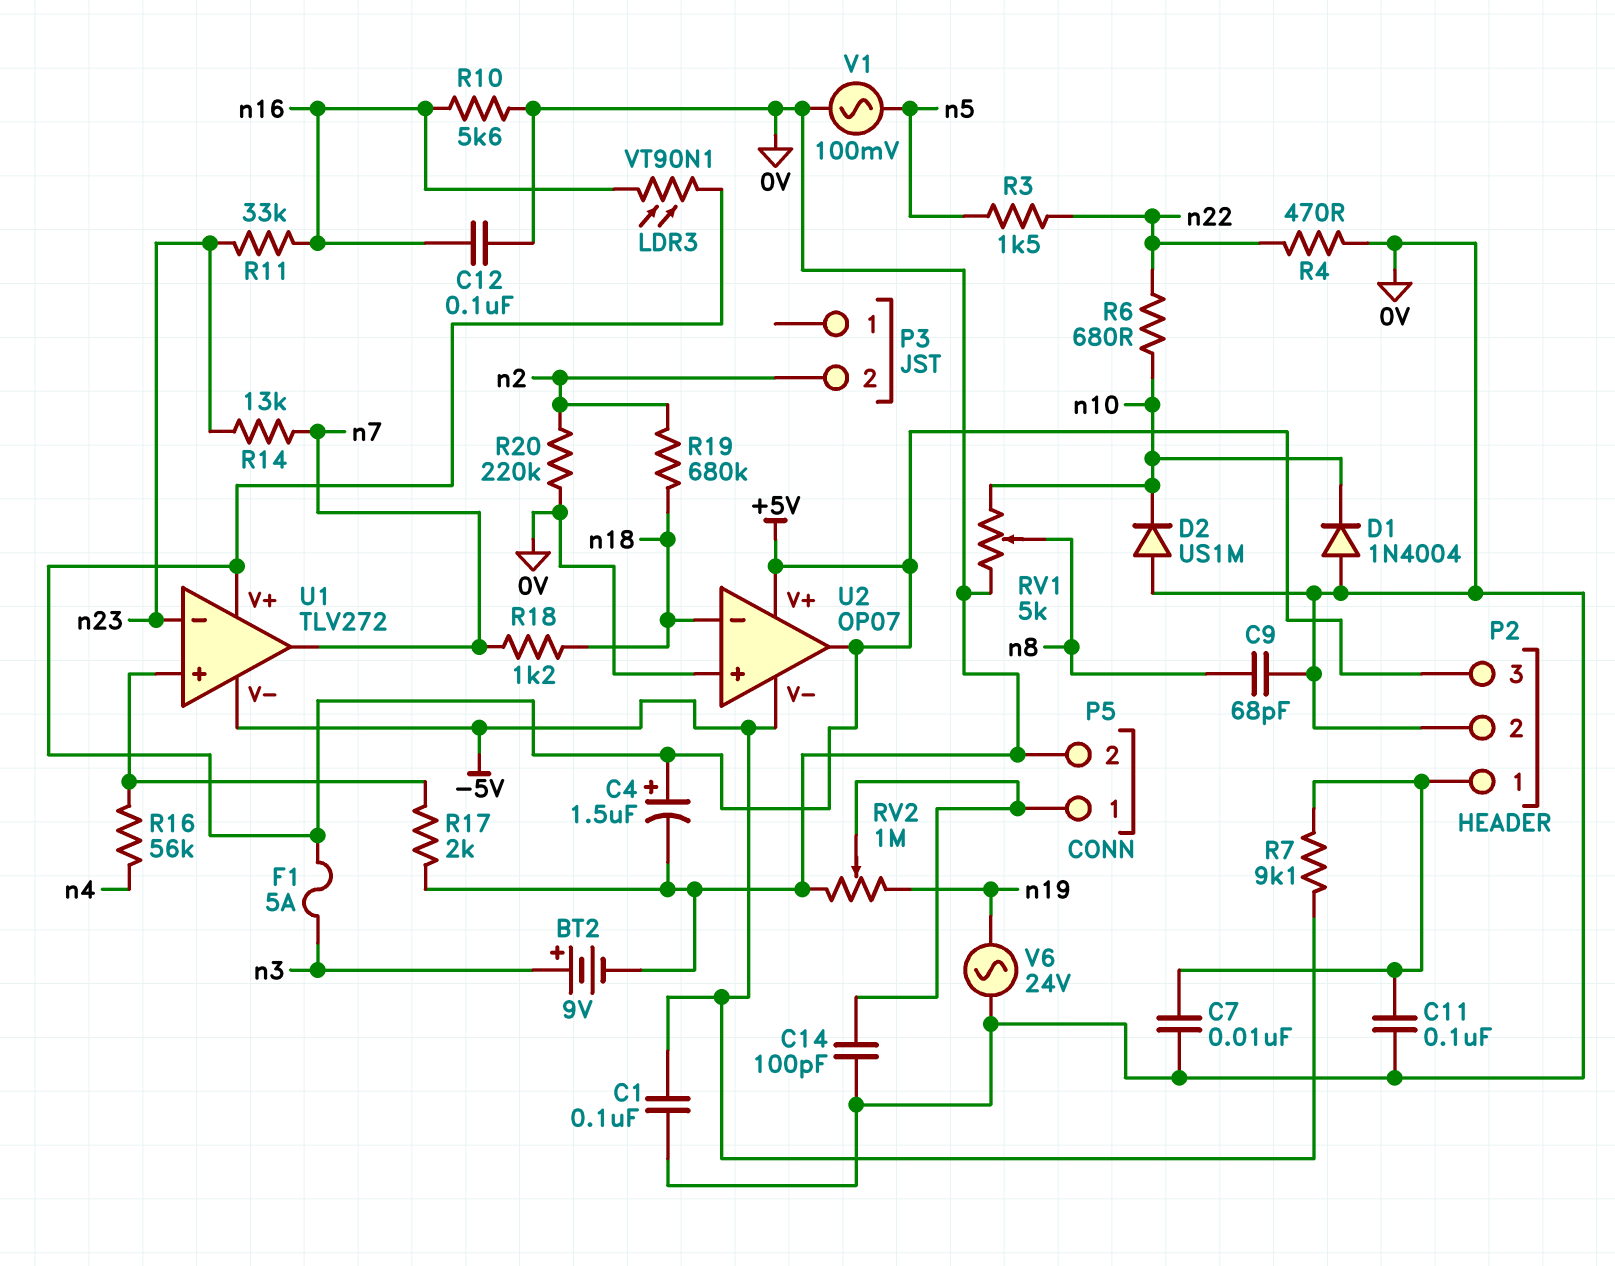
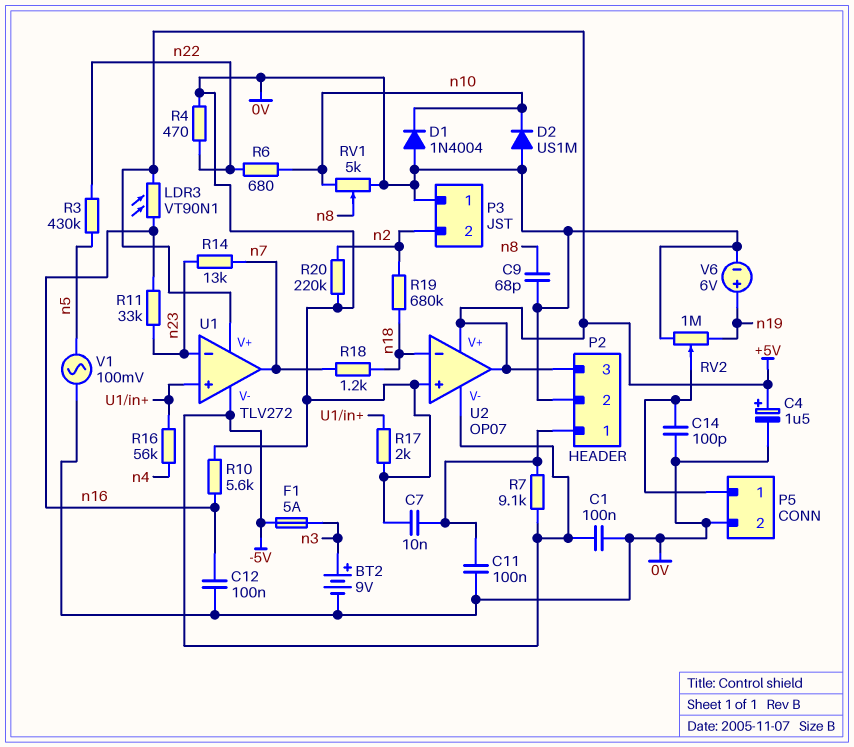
F1: 5A (+5V, n3) -> 5A (-5V, n3)
P3 pin 1: none -> 0V
R3: 1.5k (n5, n22) -> 430k (n5, n22)
V6: AC 24V (0V, n19) -> 6V (plus n19, minus 0V)

